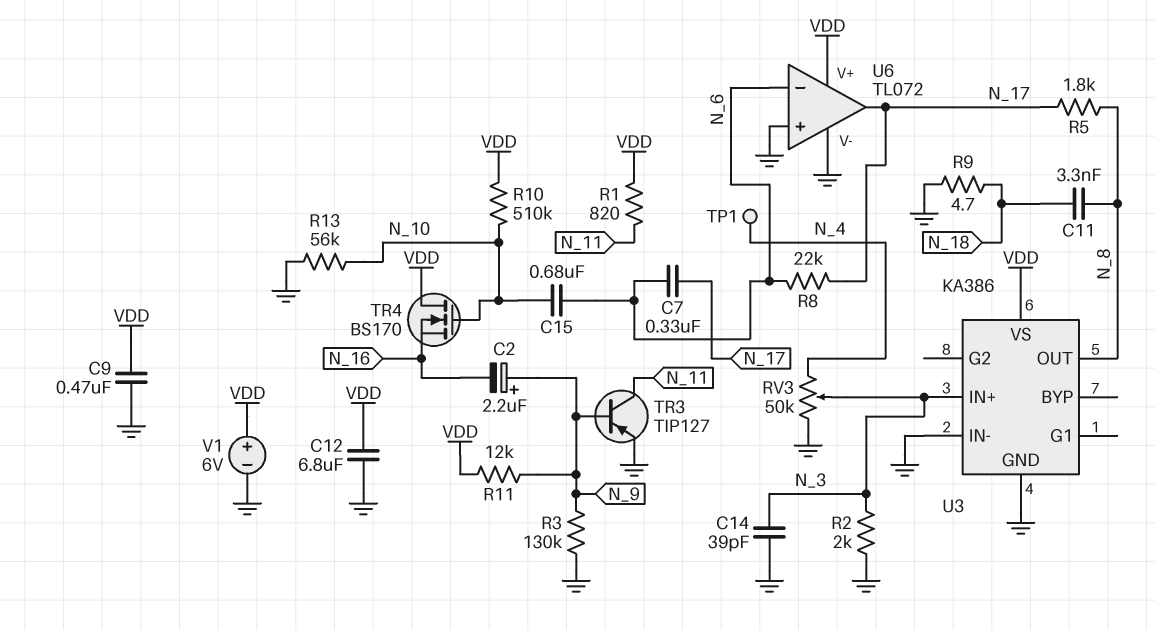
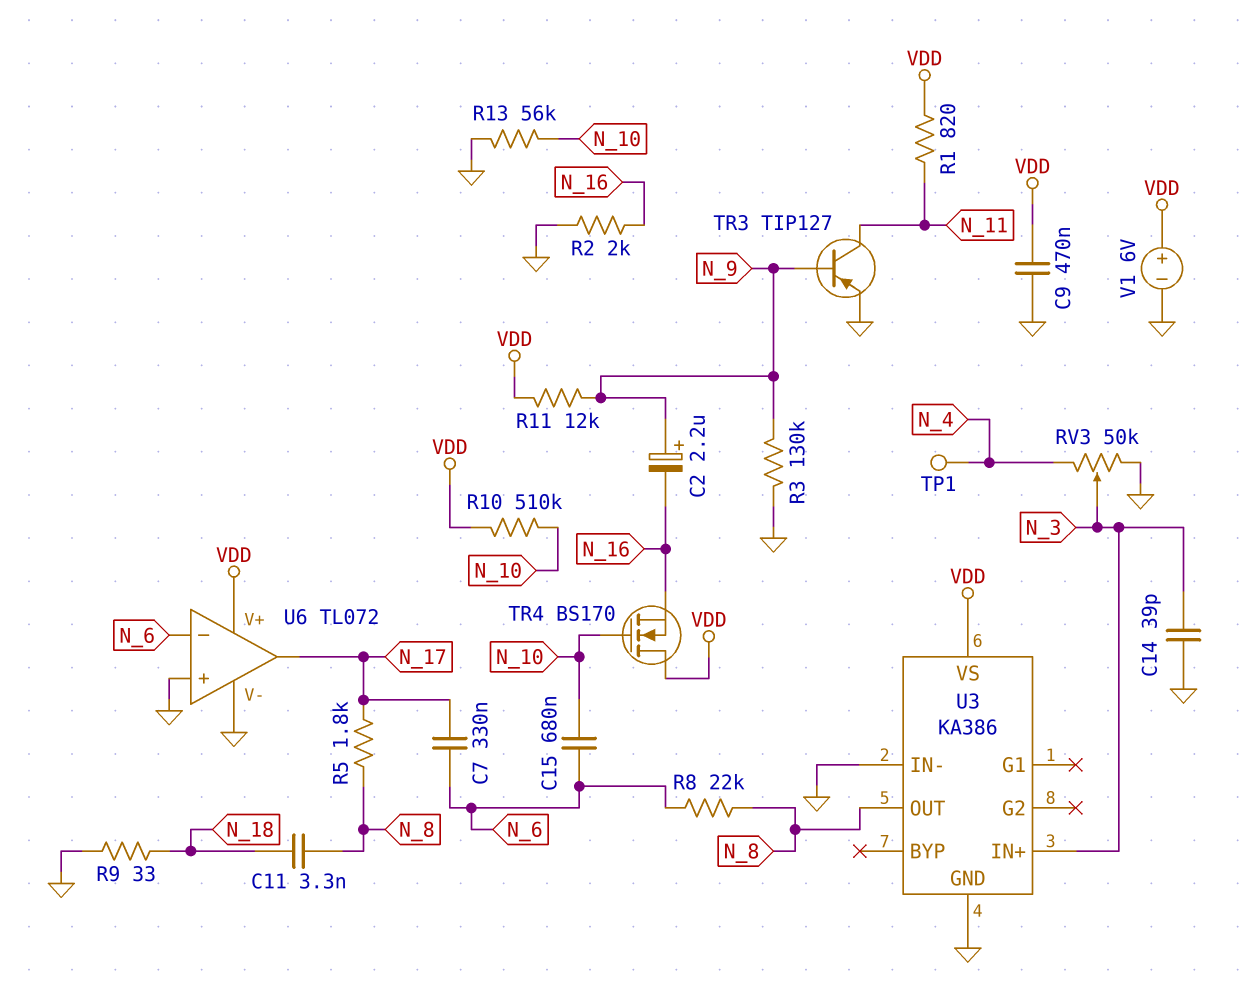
C12: 6.8uF (GND, VDD) -> none
R2: 2k (GND, N_3) -> 2k (GND, N_16)
R8: 22k (N_6, N_17) -> 22k (N_6, N_8)
R9: 4.7 (GND, N_18) -> 33 (GND, N_18)

